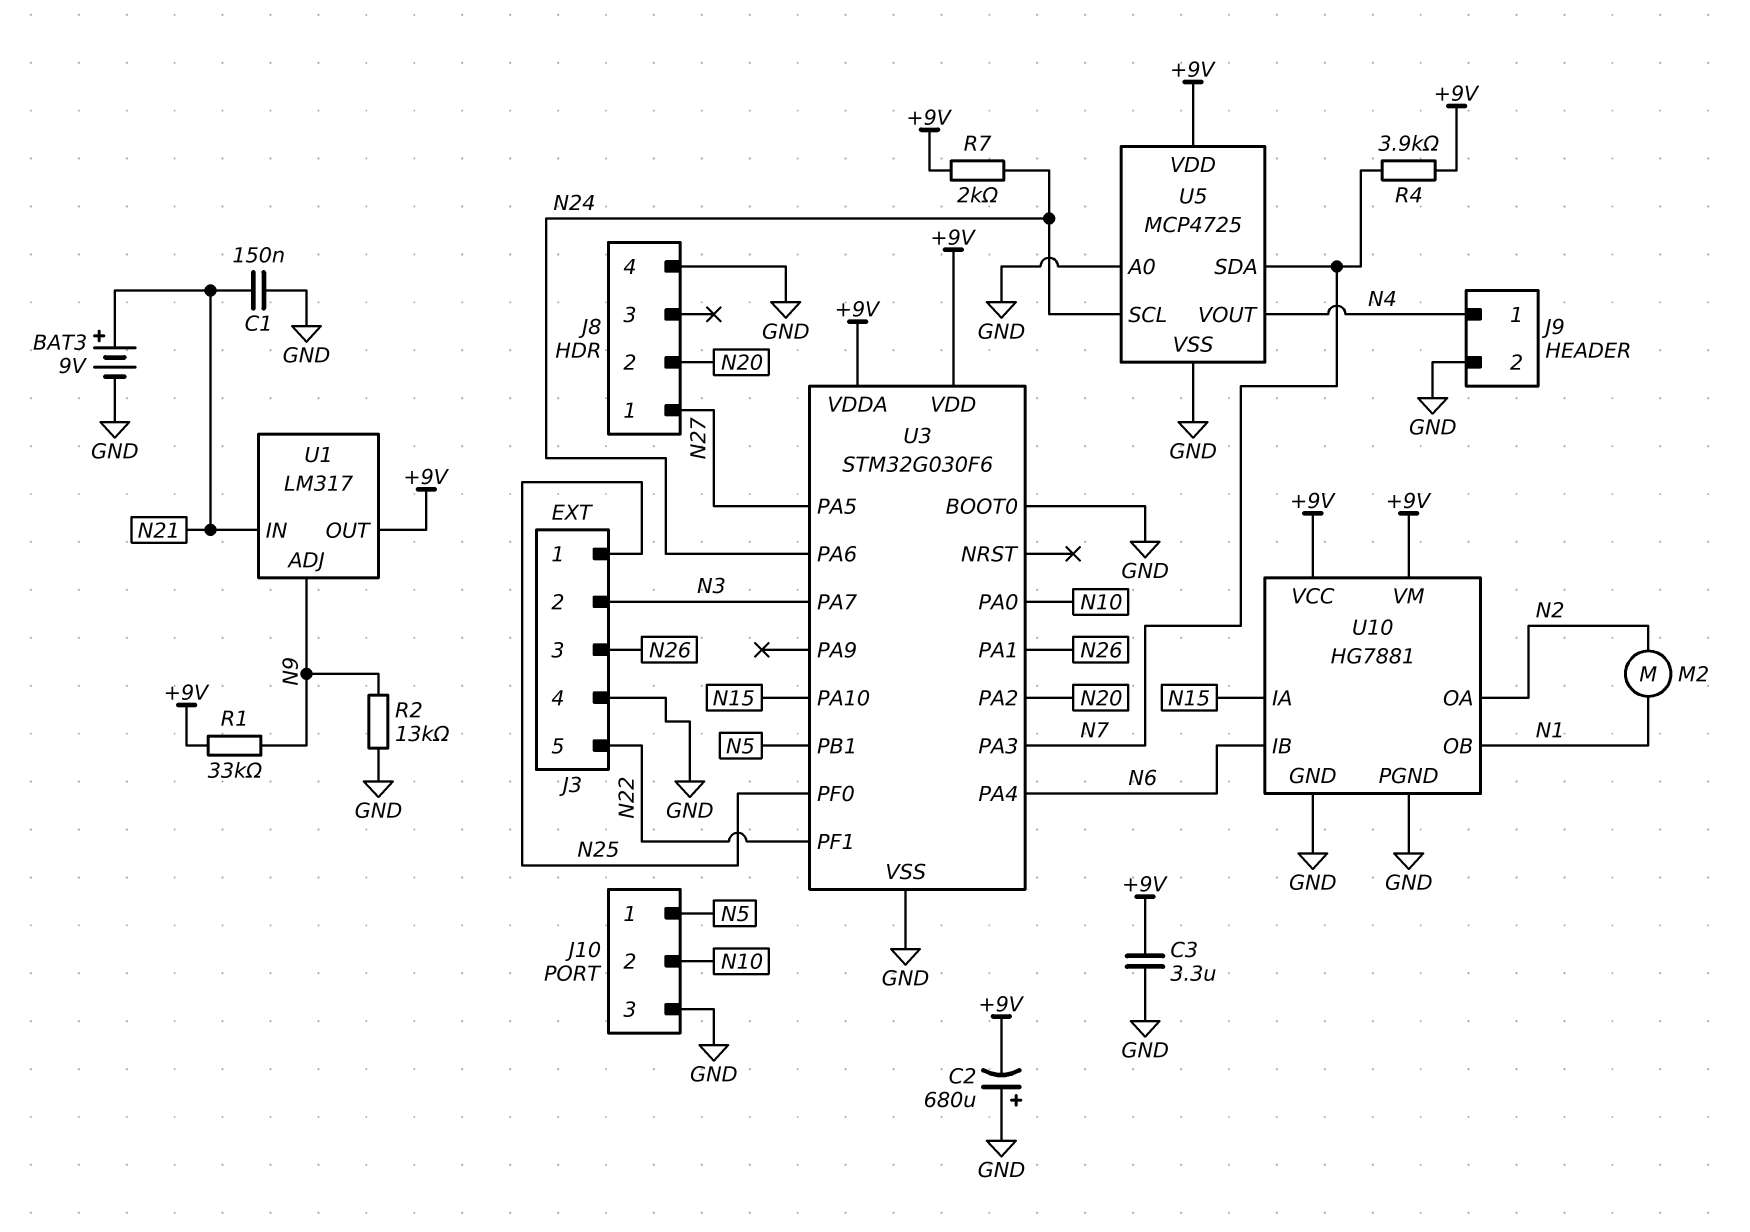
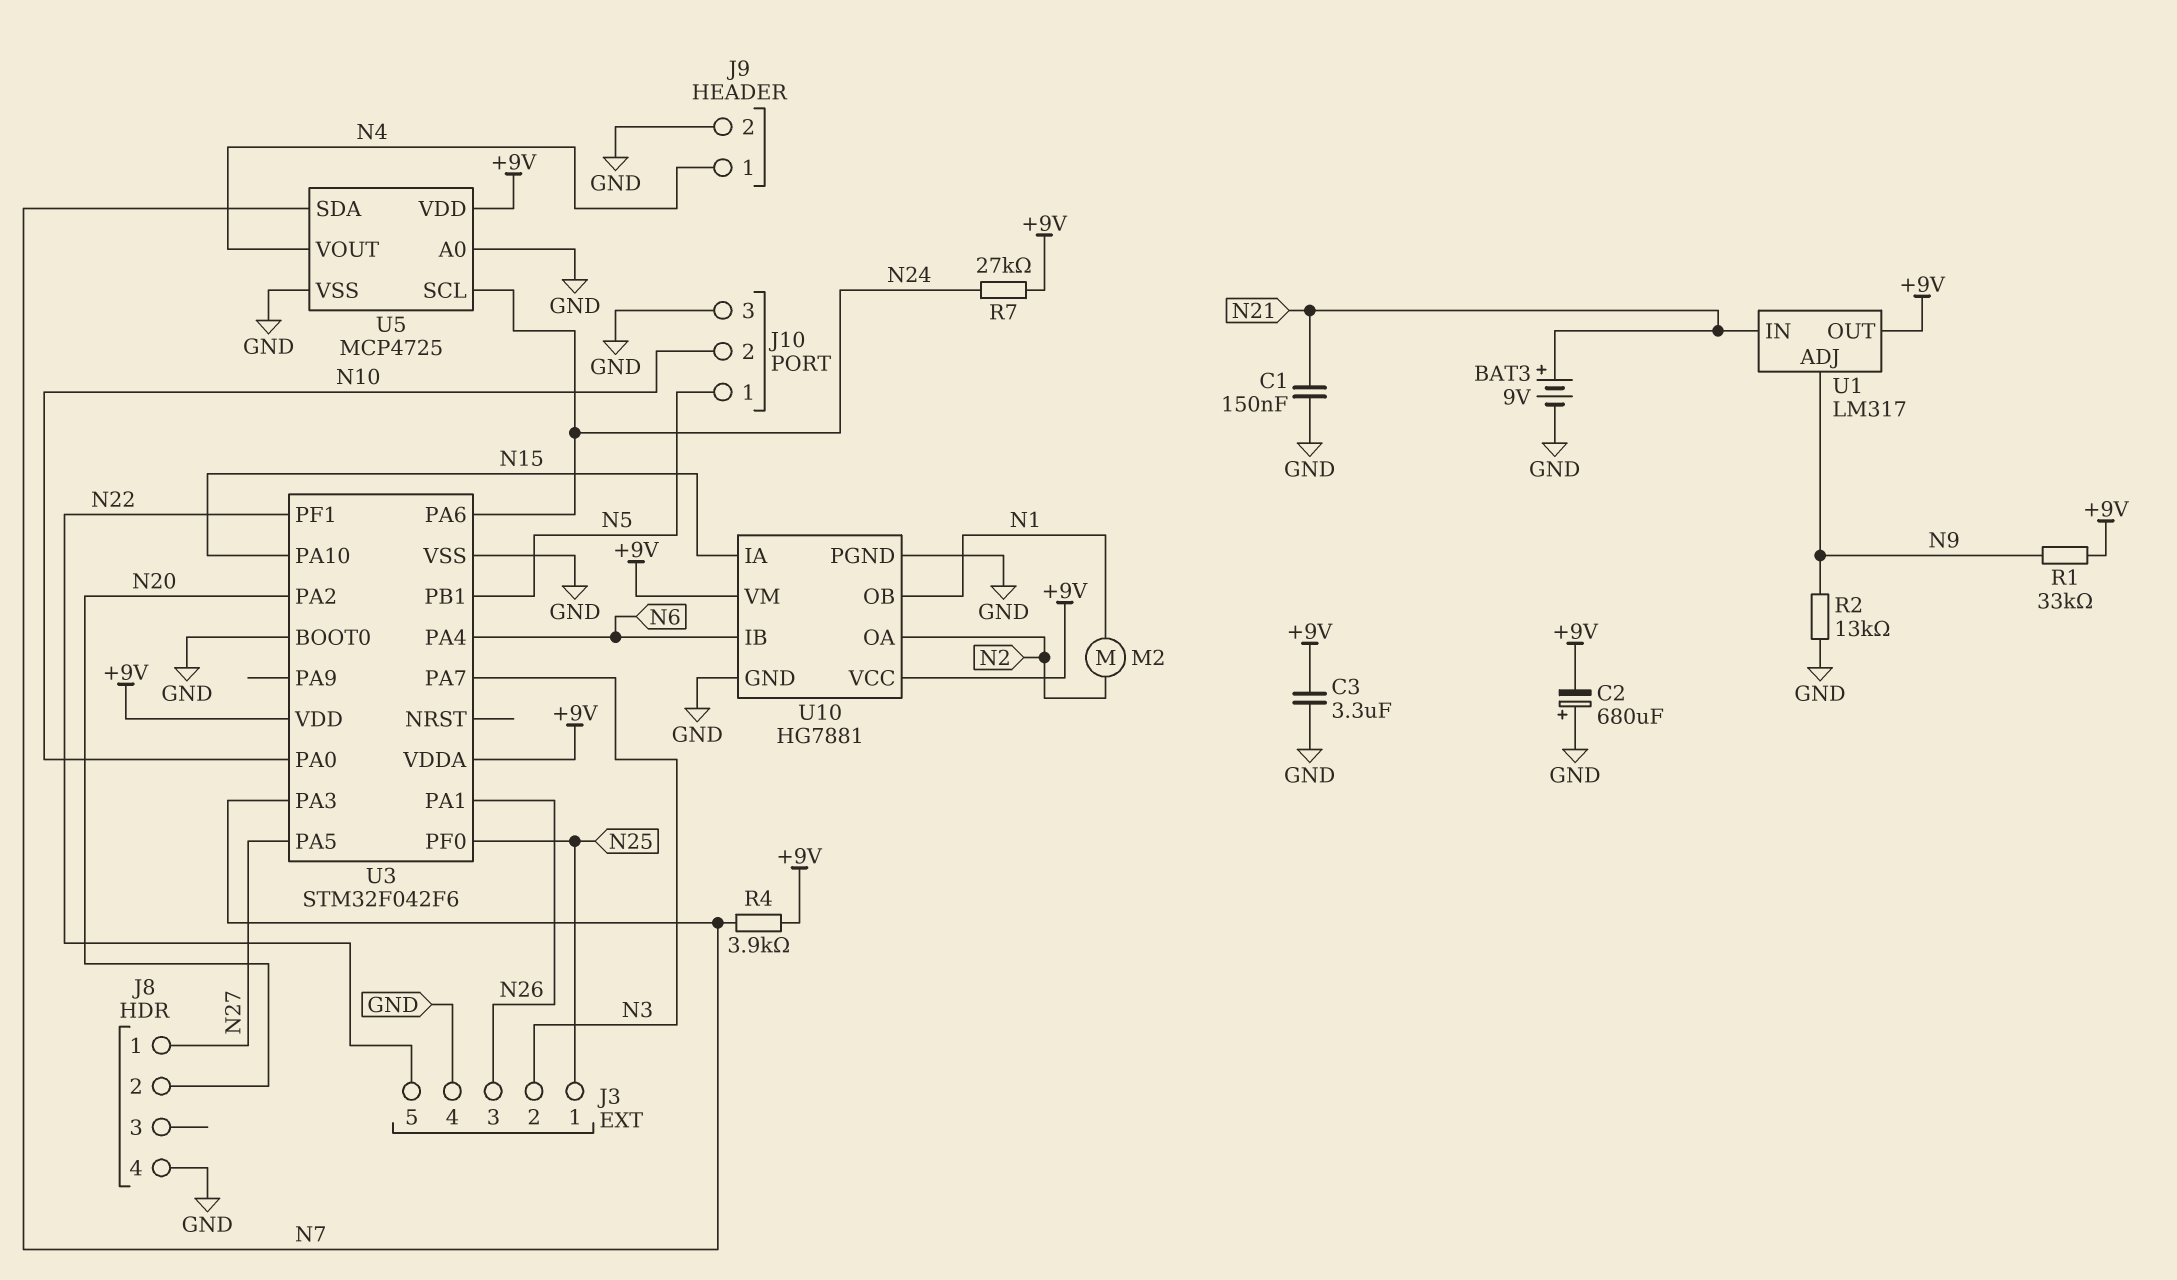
R7: 2k (+9V, N24) -> 27k (+9V, N24)
U3: STM32G030F6 -> STM32F042F6

